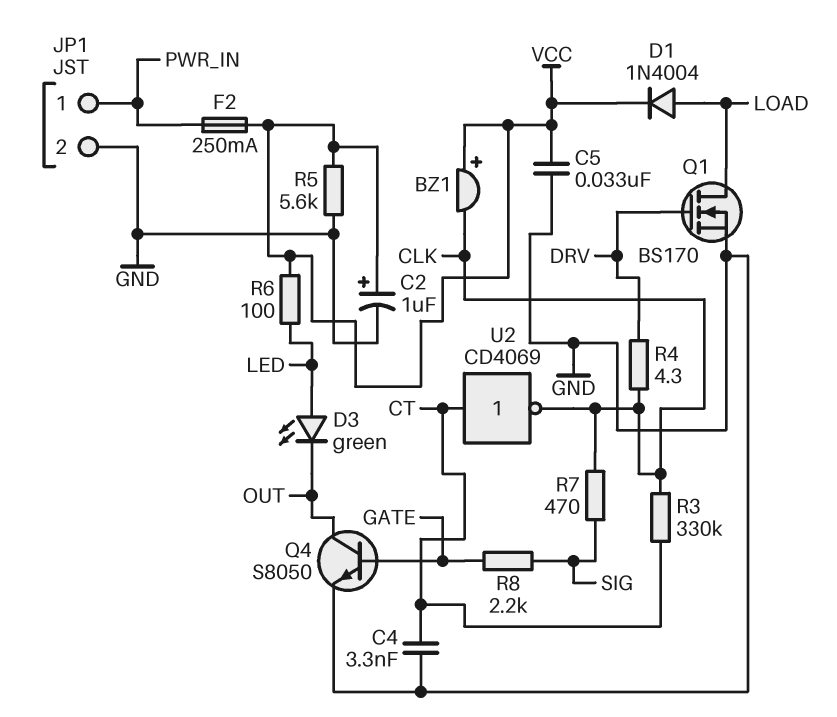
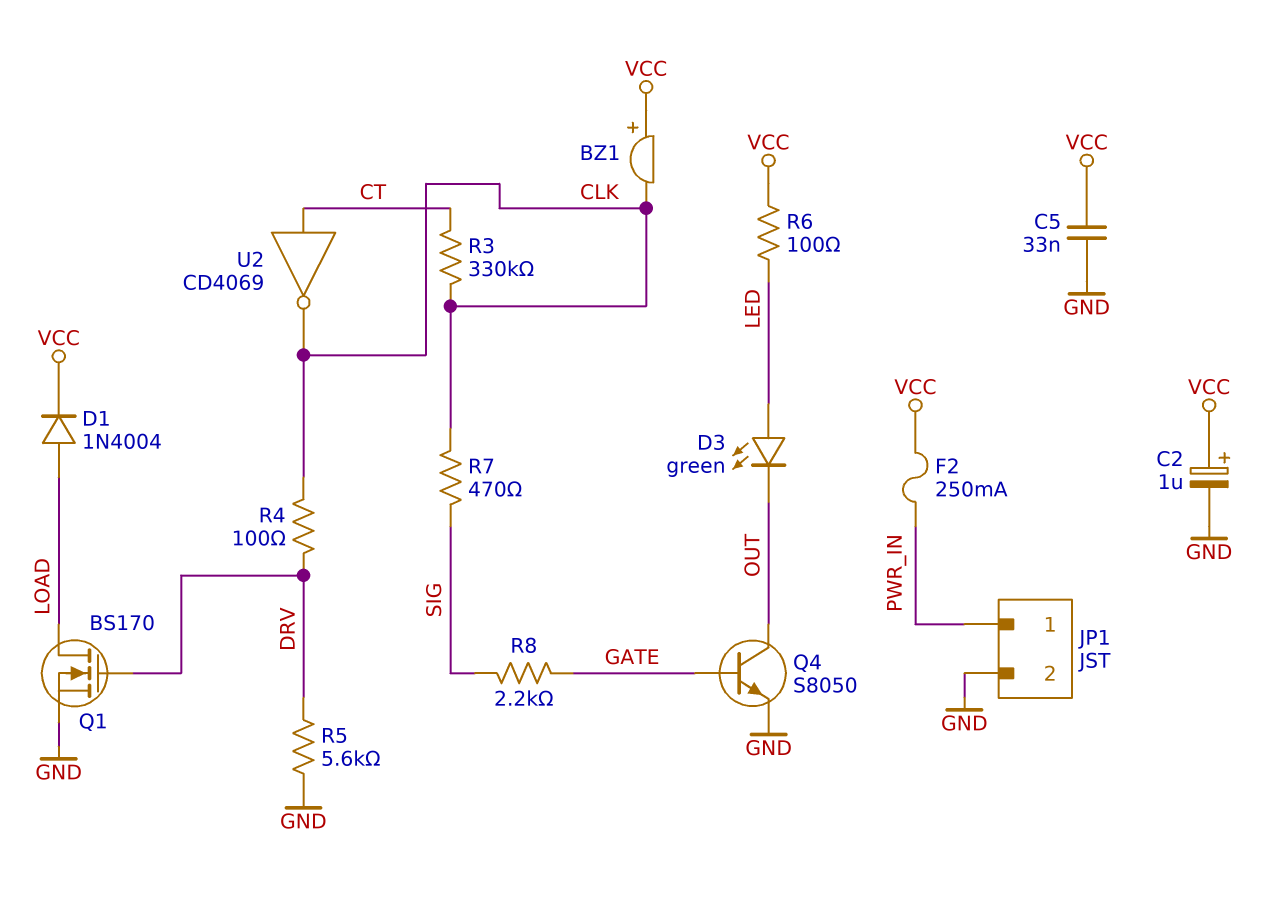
C4: 3.3nF (CT, GND) -> none
R4: 4.3 (CLK, DRV) -> 100 (CLK, DRV)
R5: 5.6k (GND, VCC) -> 5.6k (DRV, GND)

